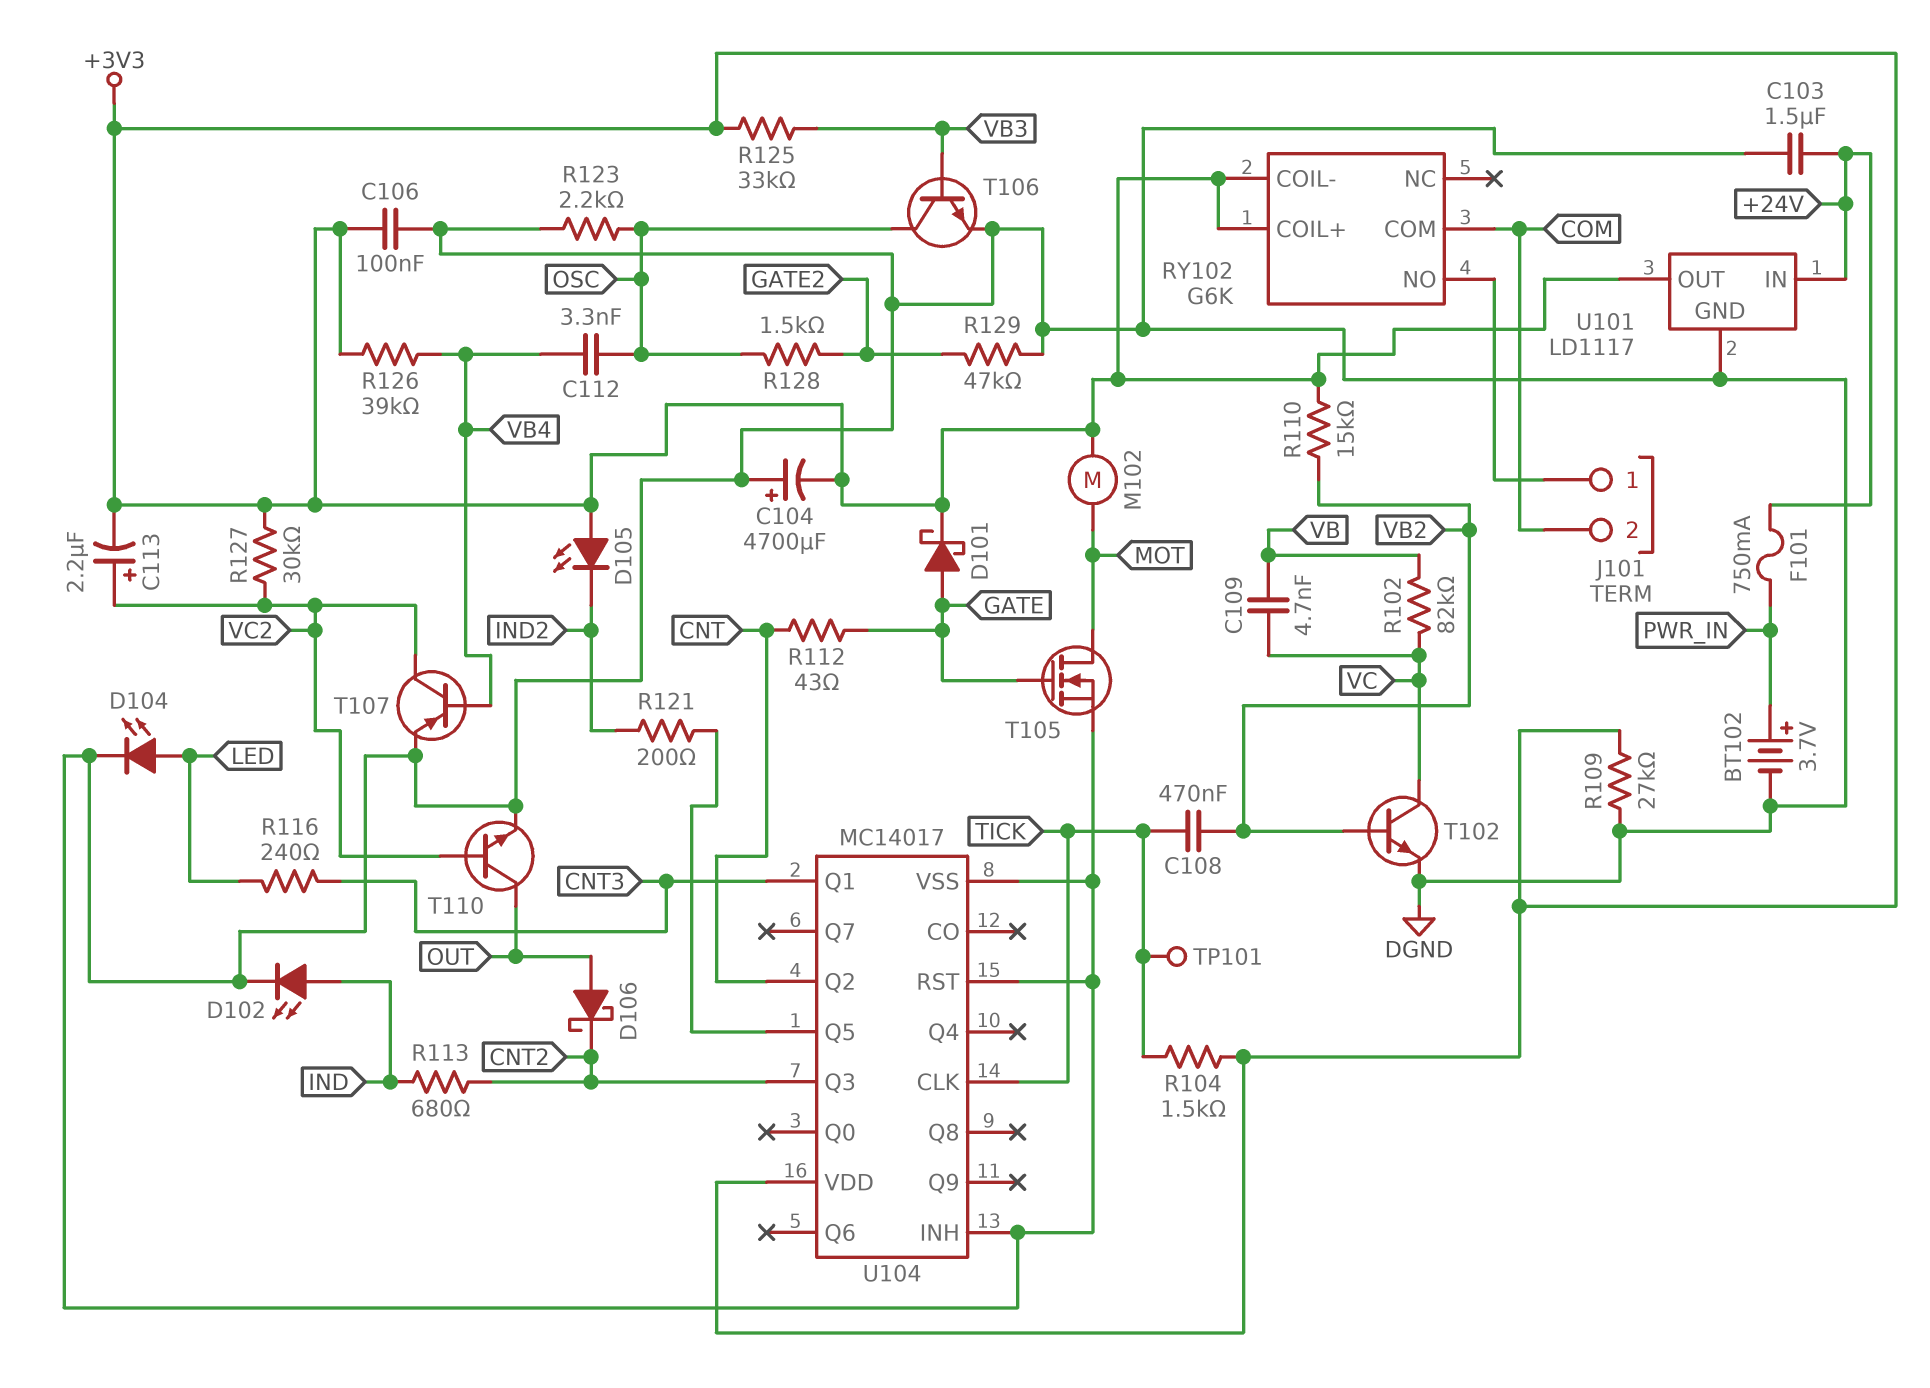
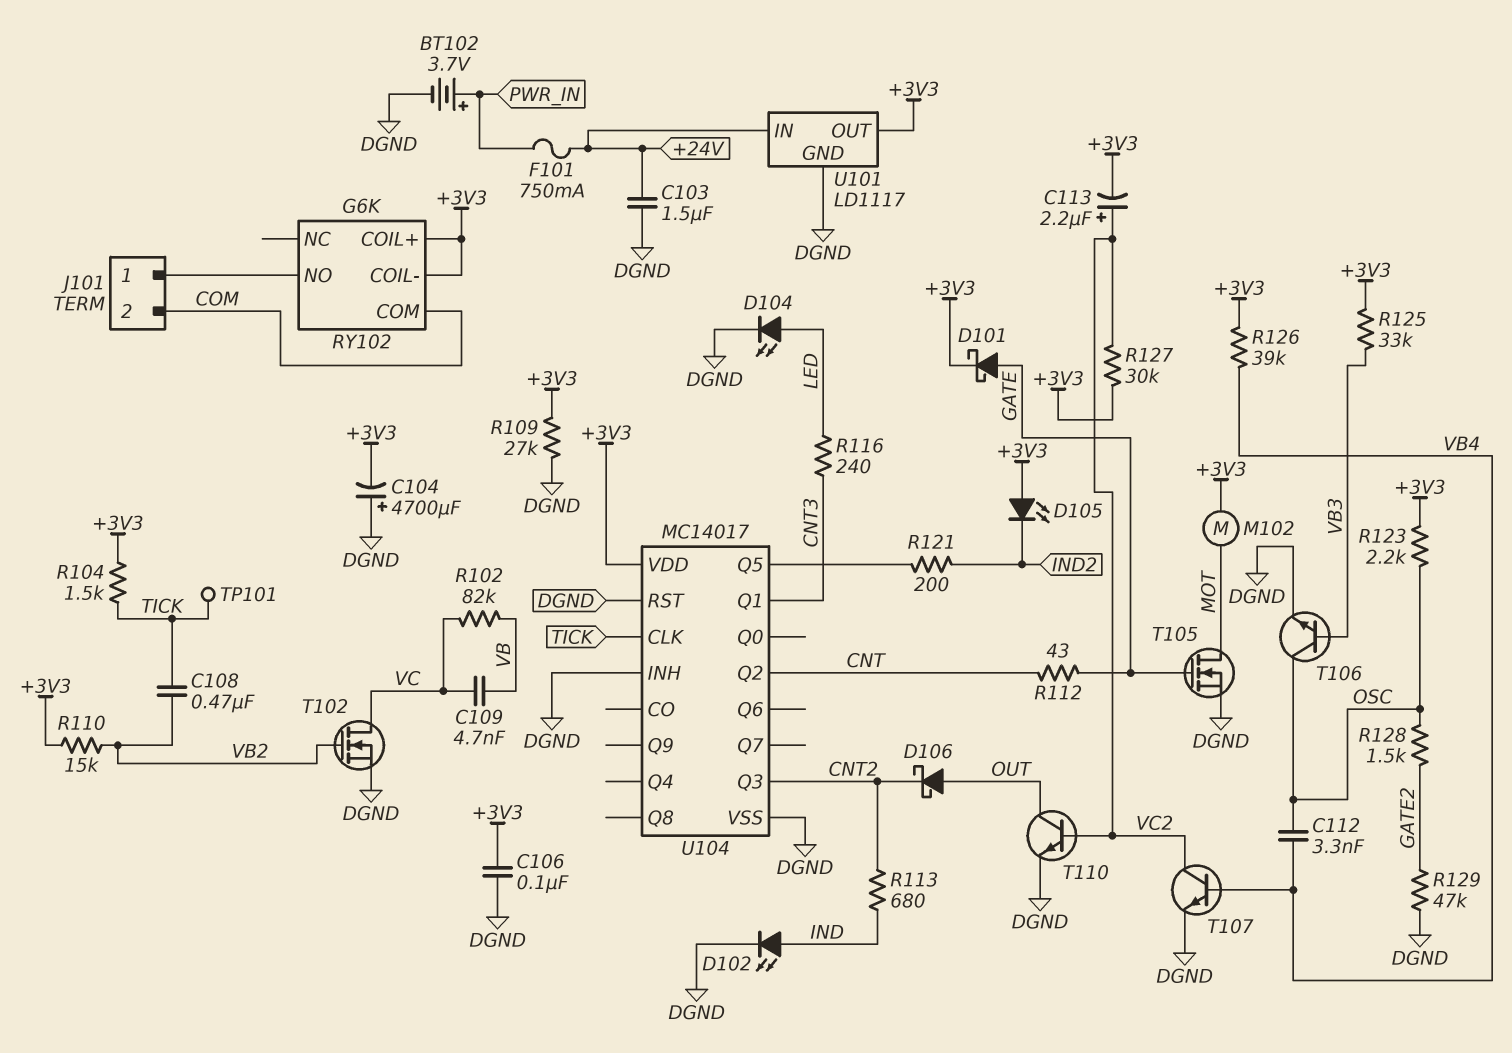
R123: 2.2k (DGND, OSC) -> 2.2k (+3V3, OSC)
T102: NPN (B VB2, C VC, E DGND) -> NMOS (G VB2, D VC, S DGND)
T107: PNP (B VB4, C VC2, E DGND) -> NPN (B VB4, C VC2, E DGND)

